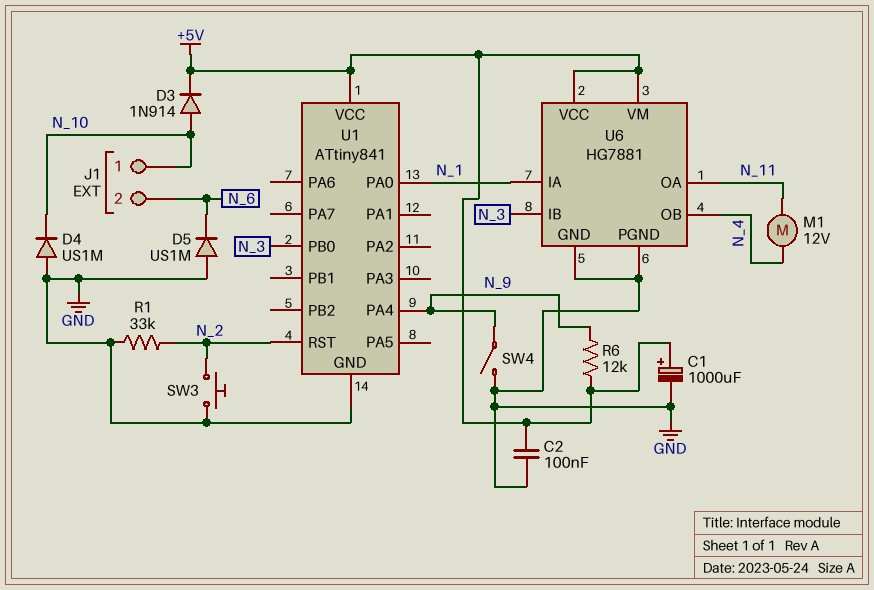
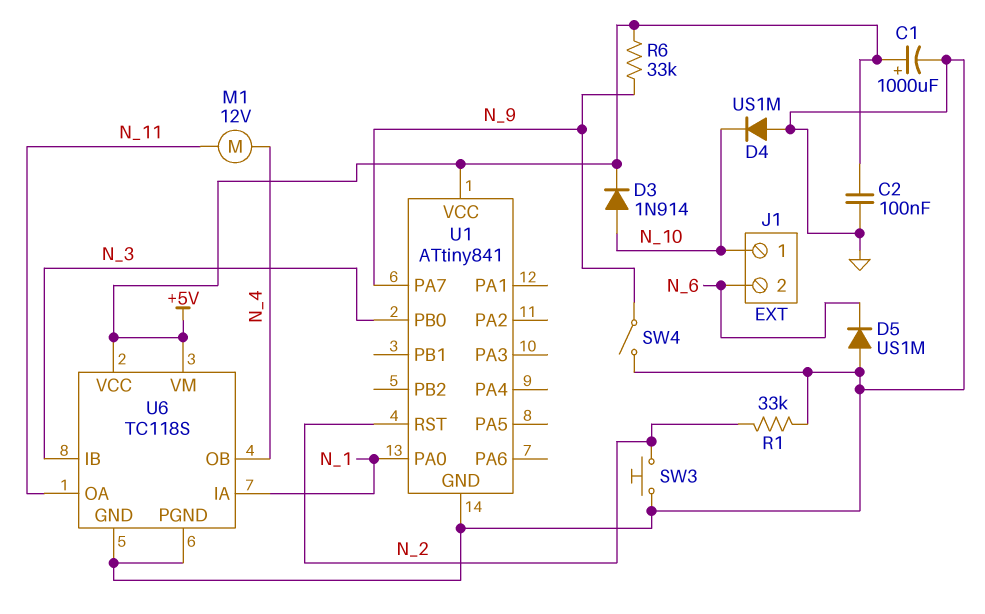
R6: 12k (+5V, N_9) -> 33k (+5V, N_9)
U1 pin PA4: N_9 -> none
U1 pin PA7: none -> N_9
U6: HG7881 -> TC118S

